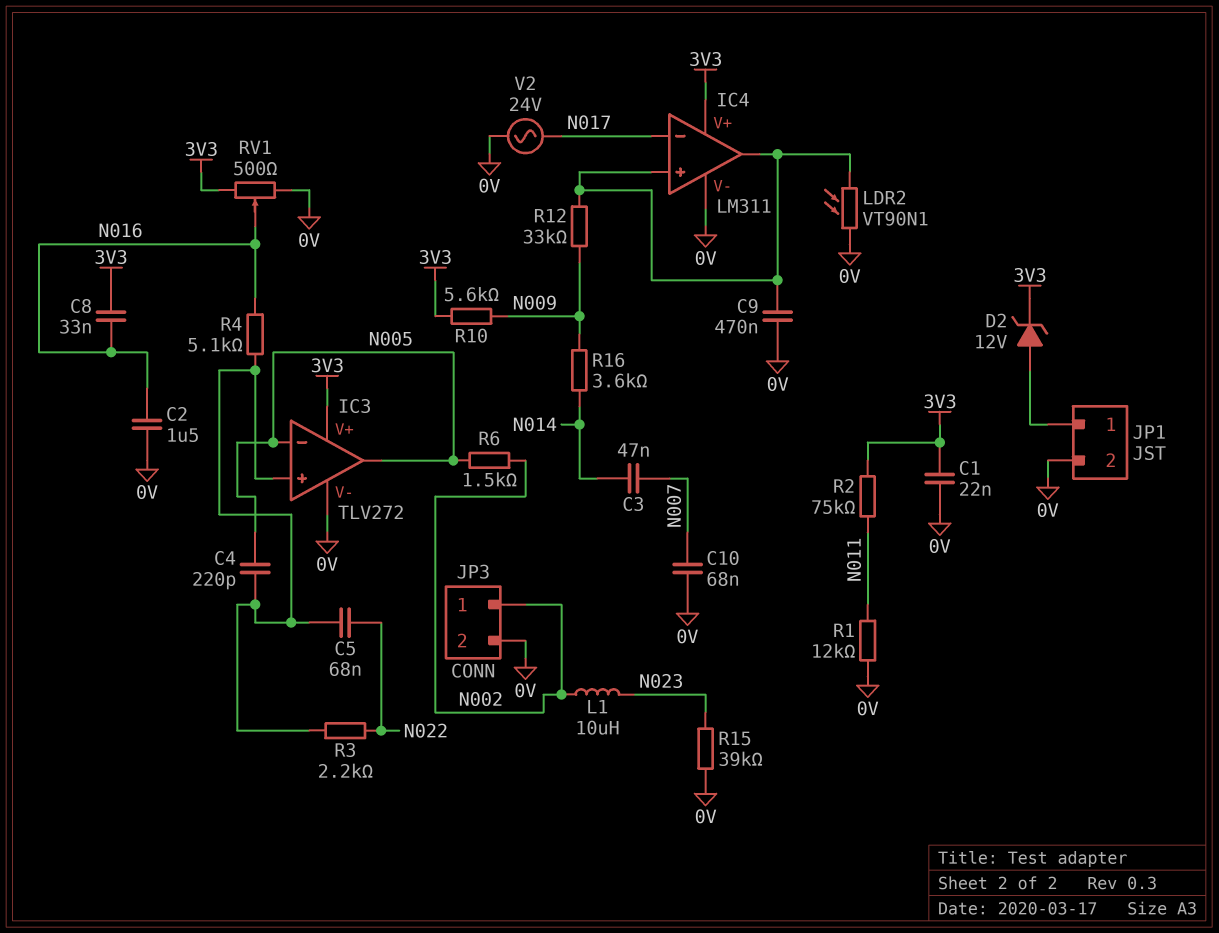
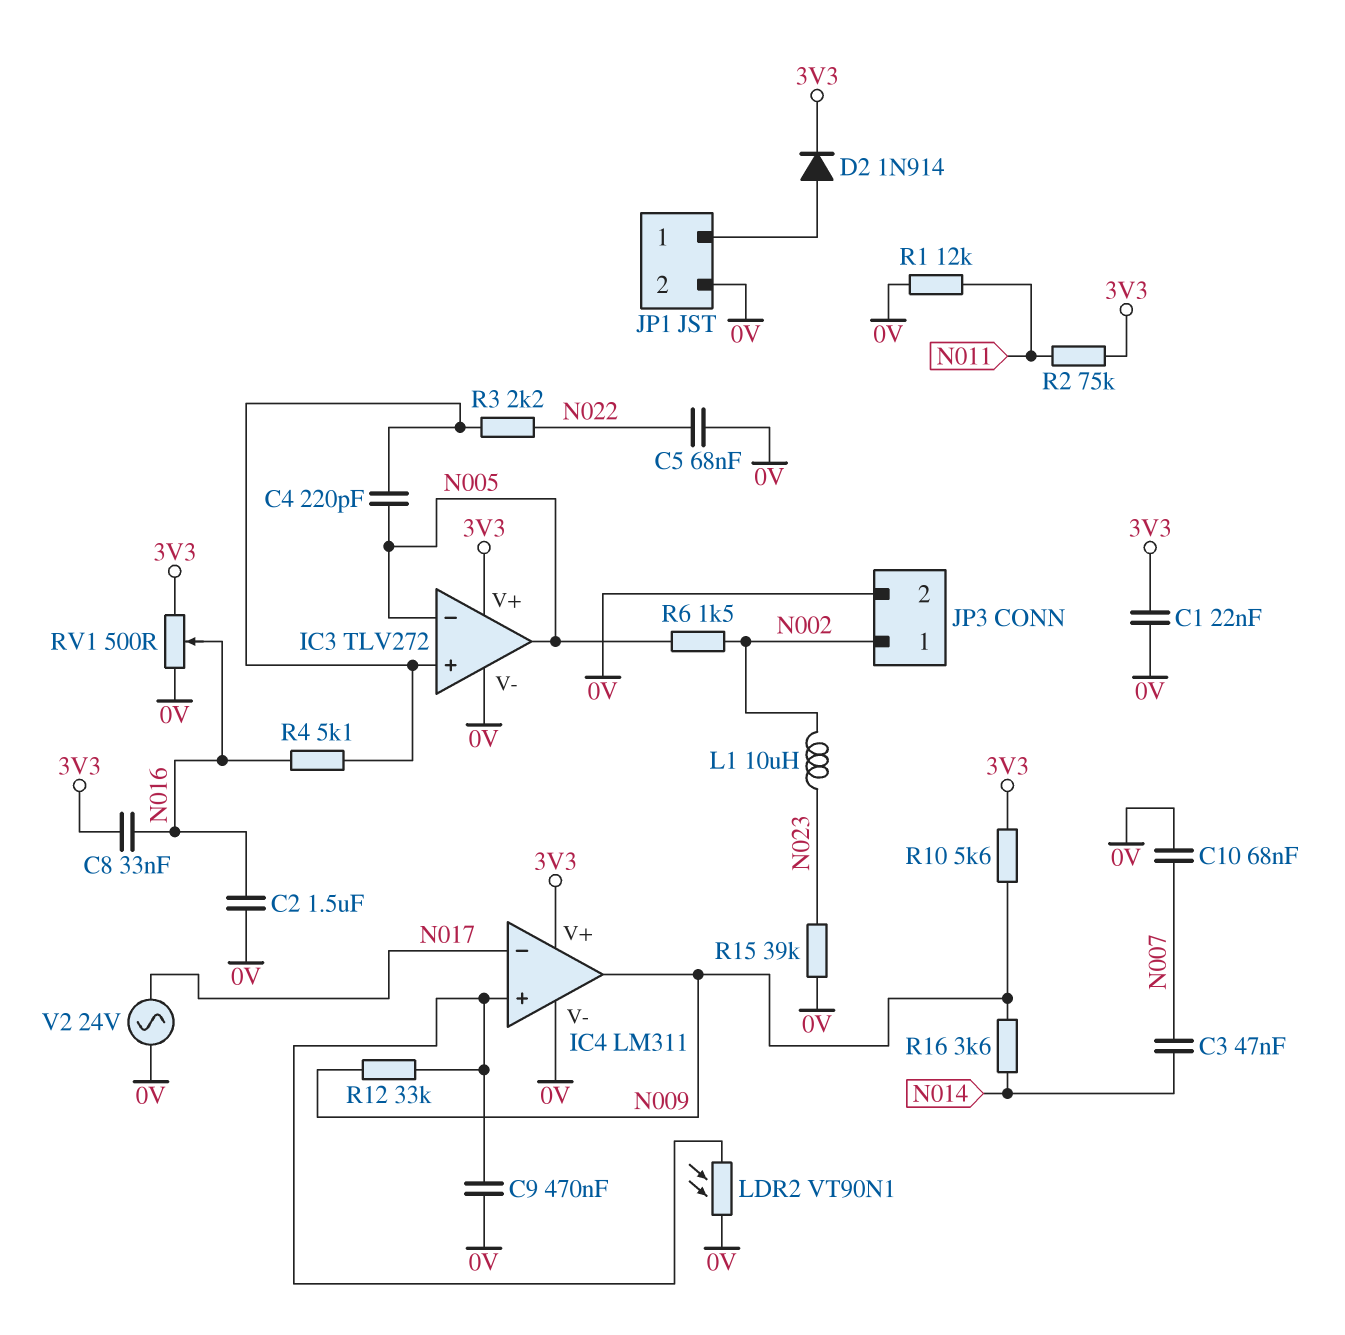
C5: 68nF (IC3/in+, N022) -> 68nF (0V, N022)
D2: zener 12V (A JP1/1, K 3V3) -> diode 1N914 (A JP1/1, K 3V3)
IC4 pin out: IC4/in+ -> N009

